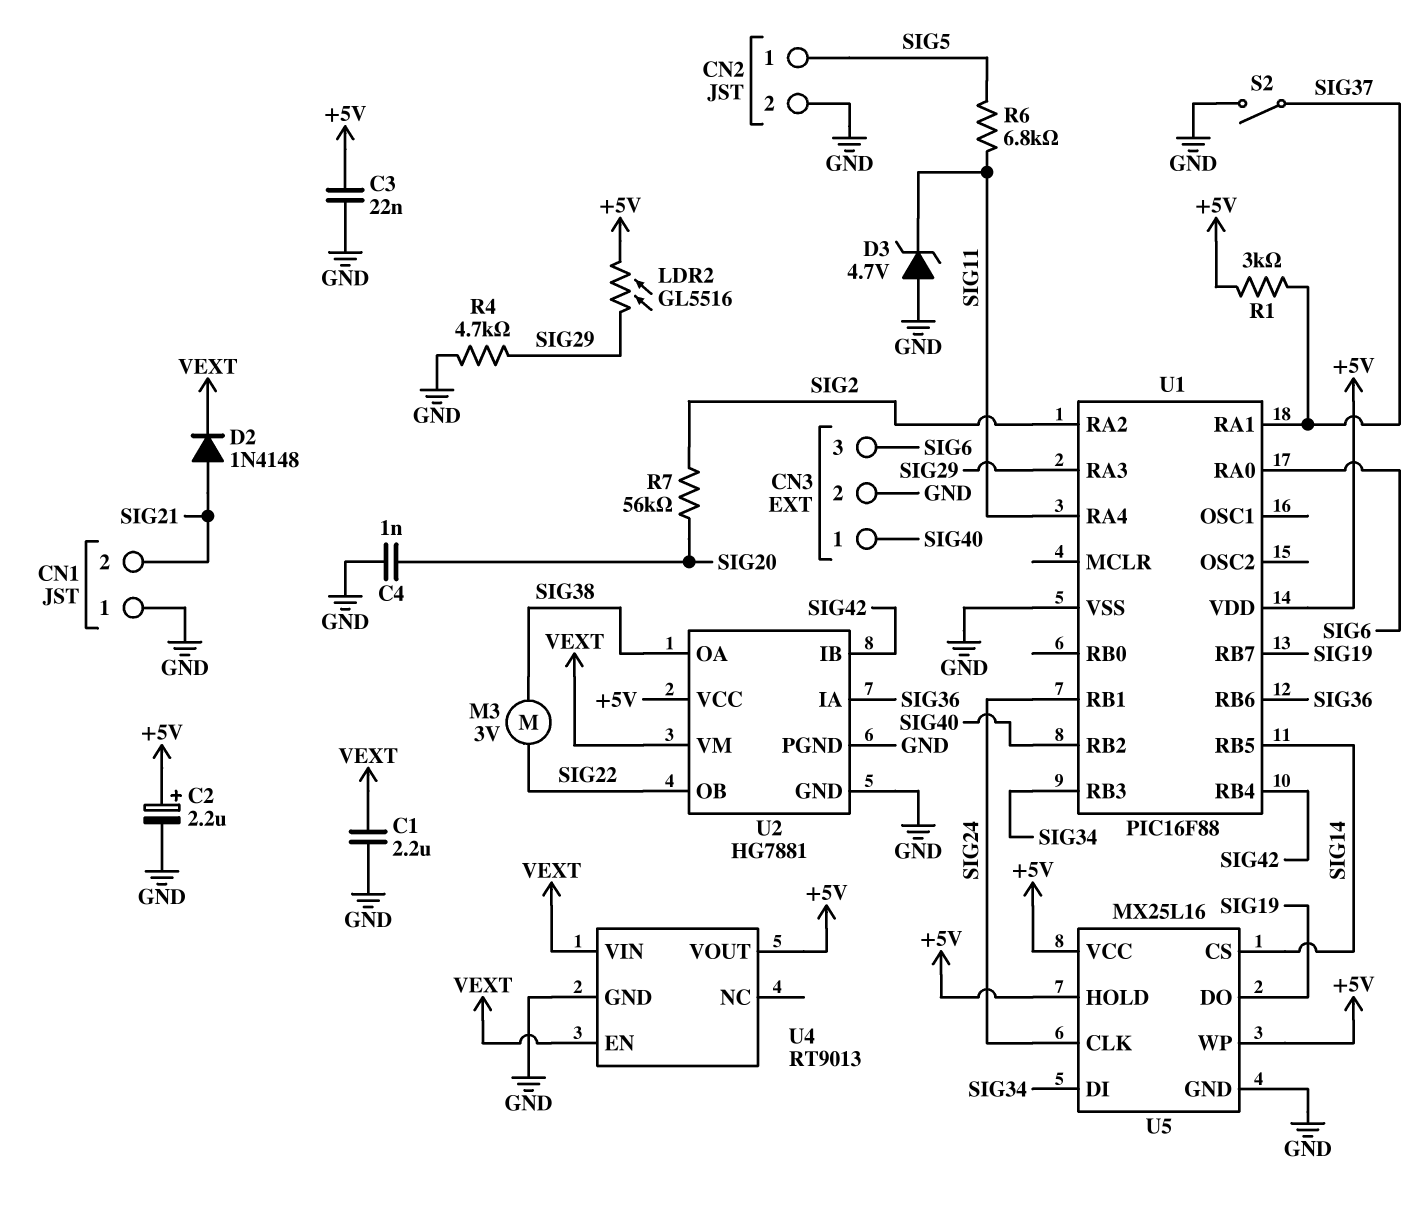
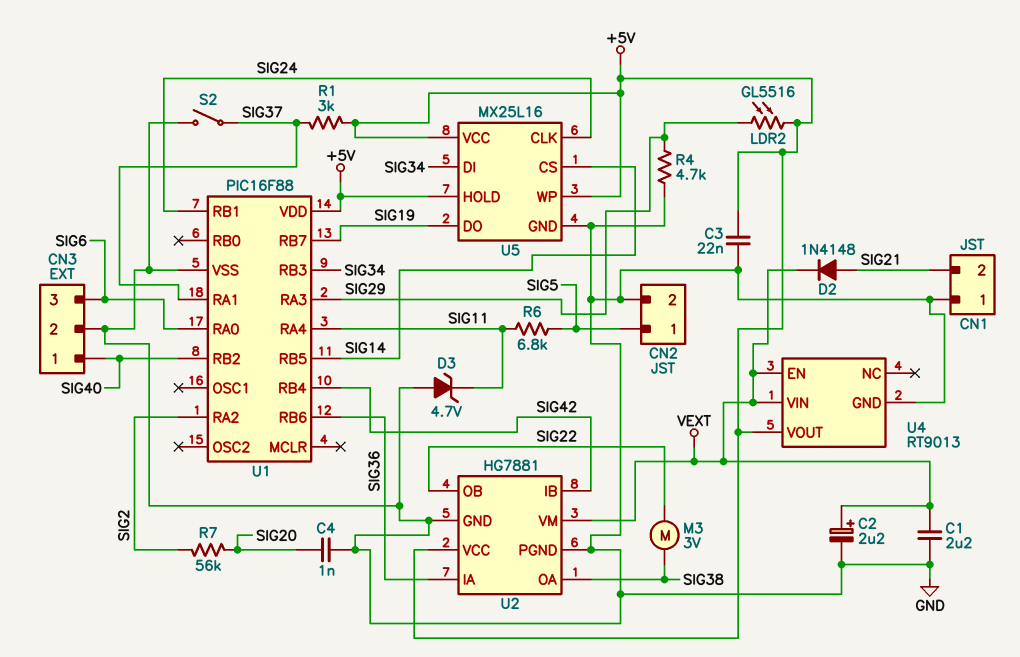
C2: 2.2uF (plus +5V, minus GND) -> 2.2uF (plus VEXT, minus GND)

